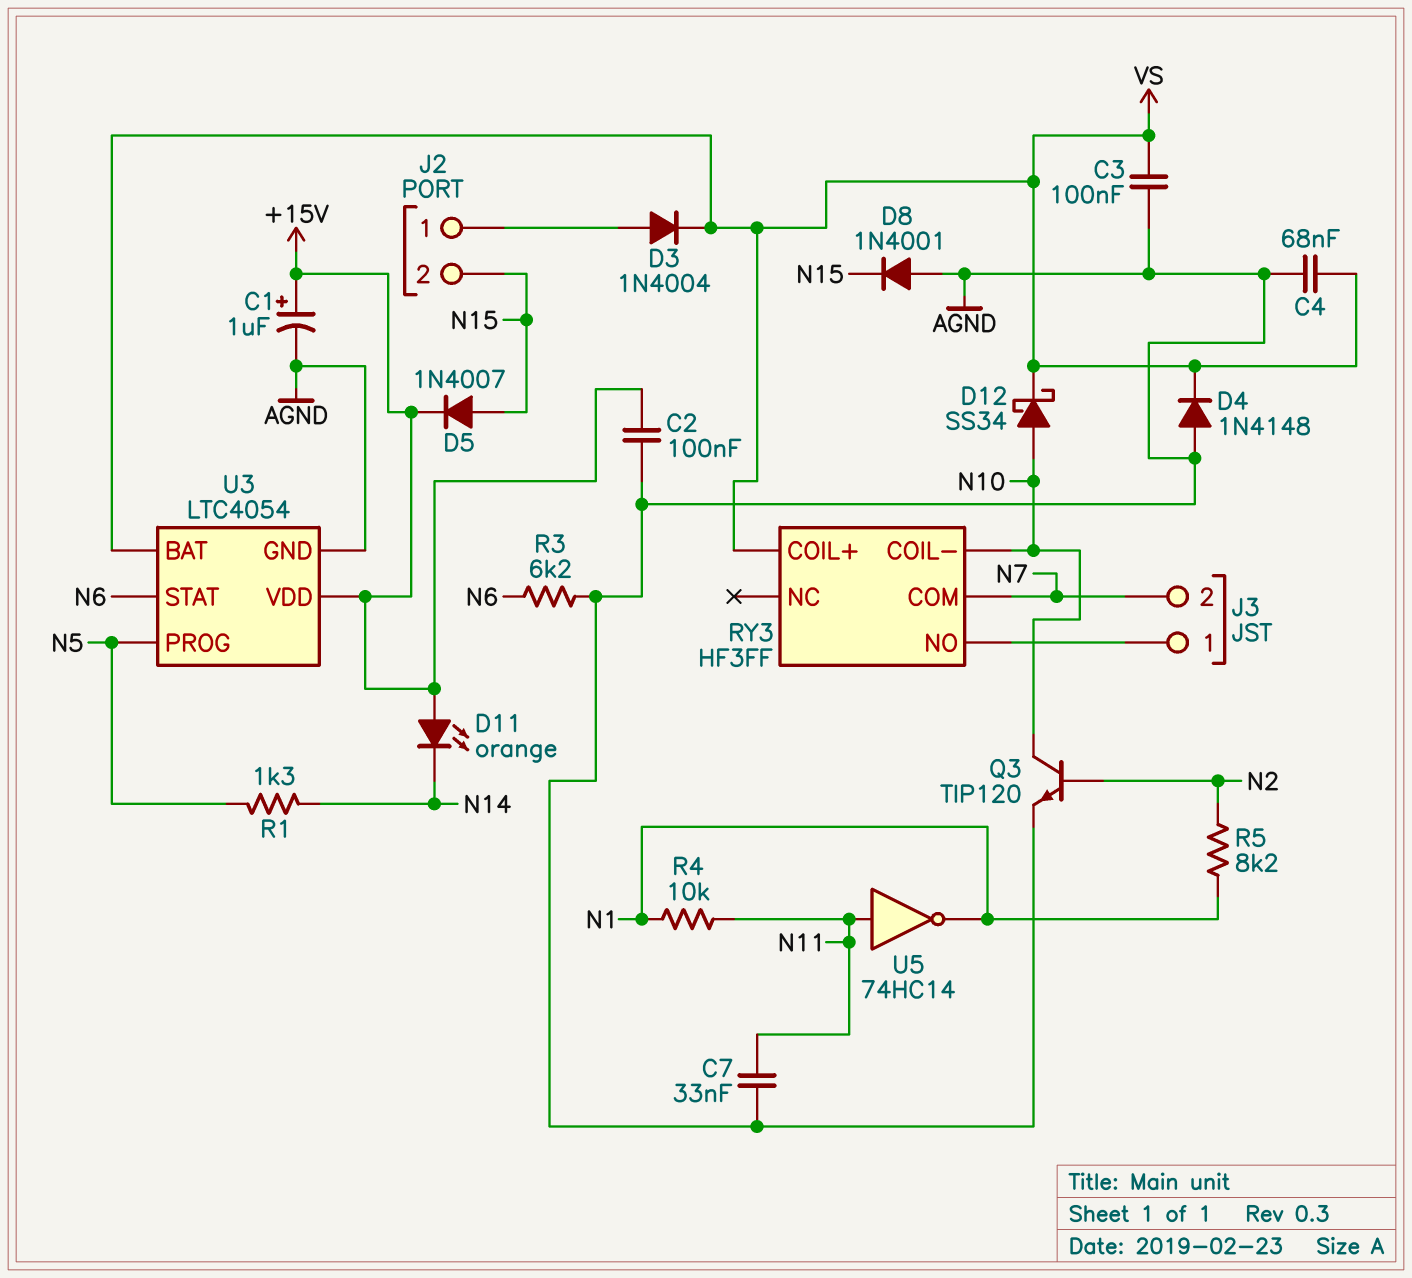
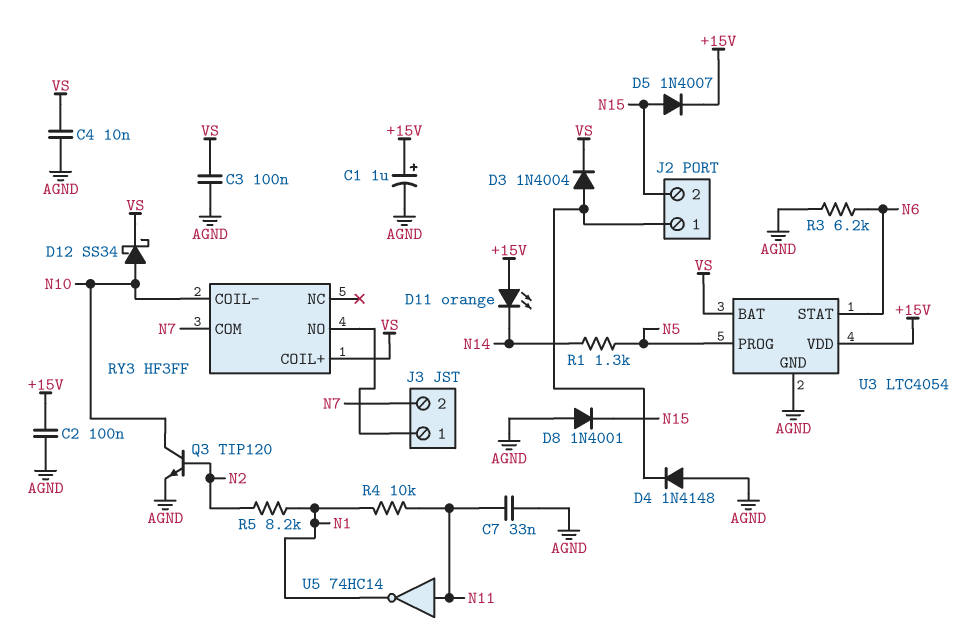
C4: 68nF (AGND, VS) -> 10nF (AGND, VS)
D4: diode 1N4148 (A AGND, K VS) -> diode 1N4148 (A AGND, K J2/1)

